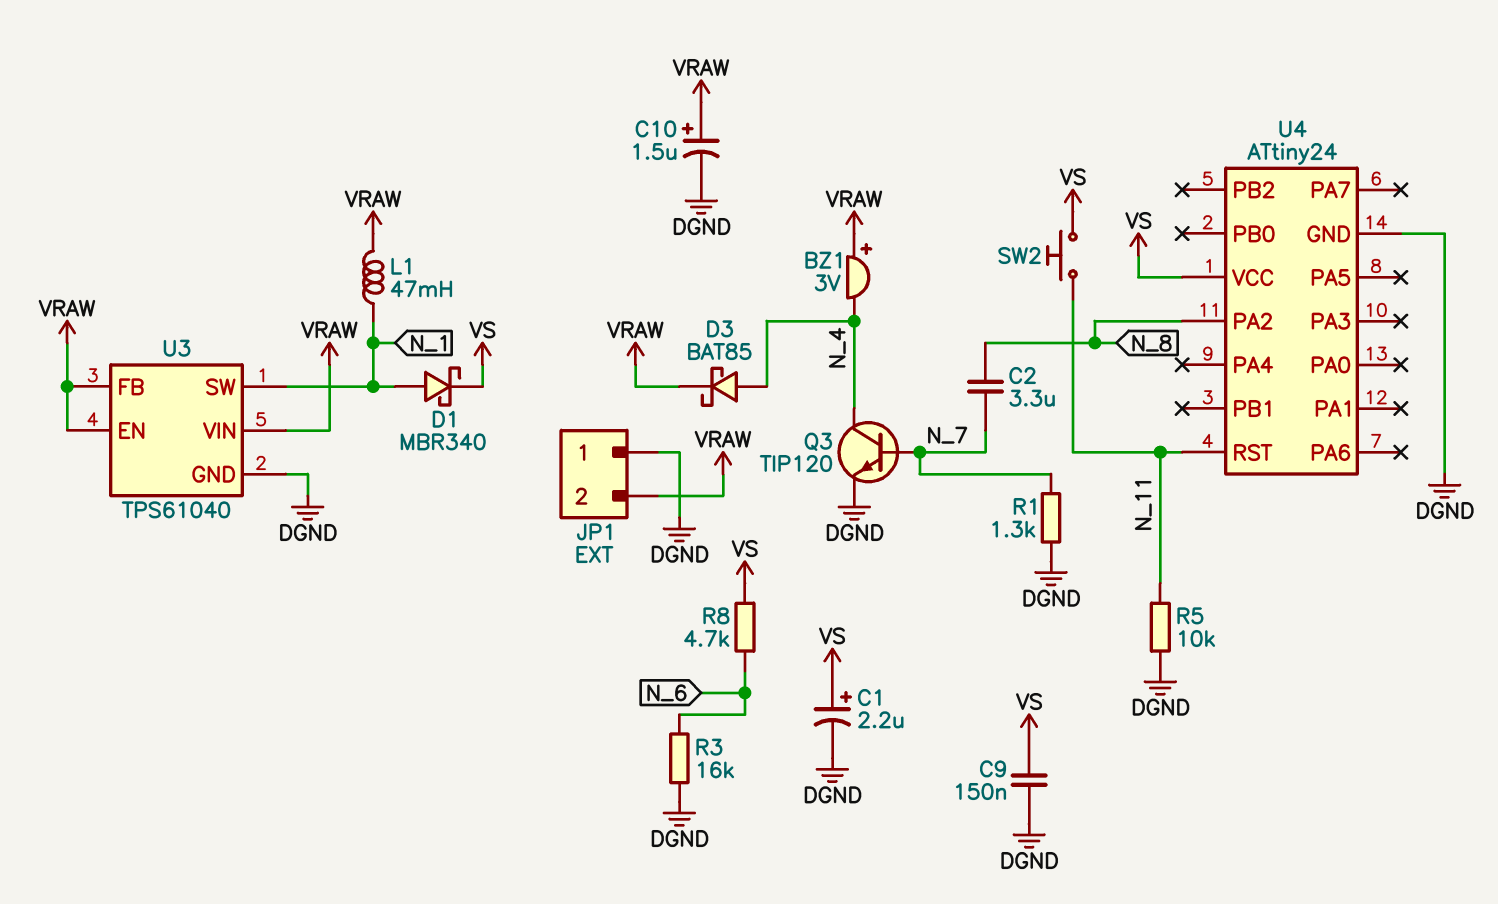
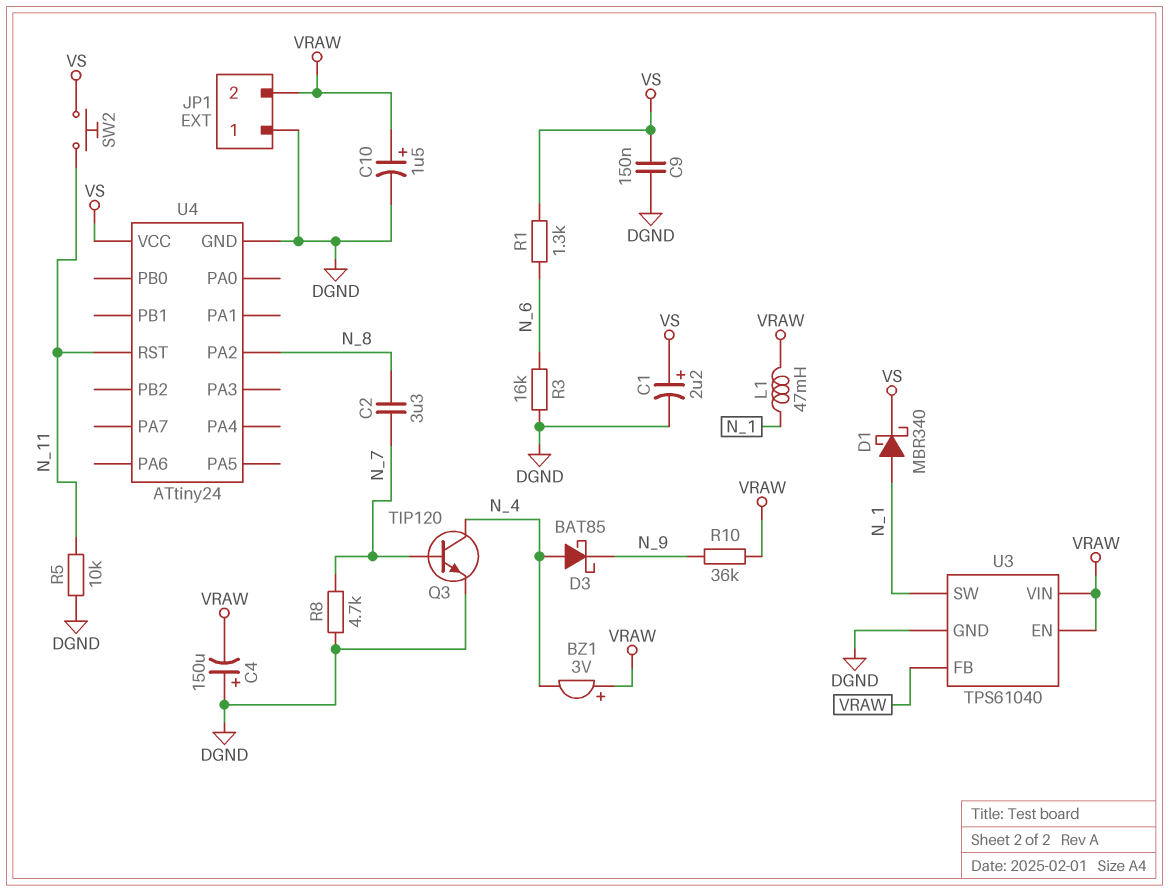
C4: none -> 150uF (plus DGND, minus VRAW)
D3: schottky BAT85 (A N_4, K VRAW) -> schottky BAT85 (A N_4, K N_9)
R1: 1.3k (DGND, N_7) -> 1.3k (N_6, VS)
R8: 4.7k (N_6, VS) -> 4.7k (DGND, N_7)
R10: none -> 36k (N_9, VRAW)

